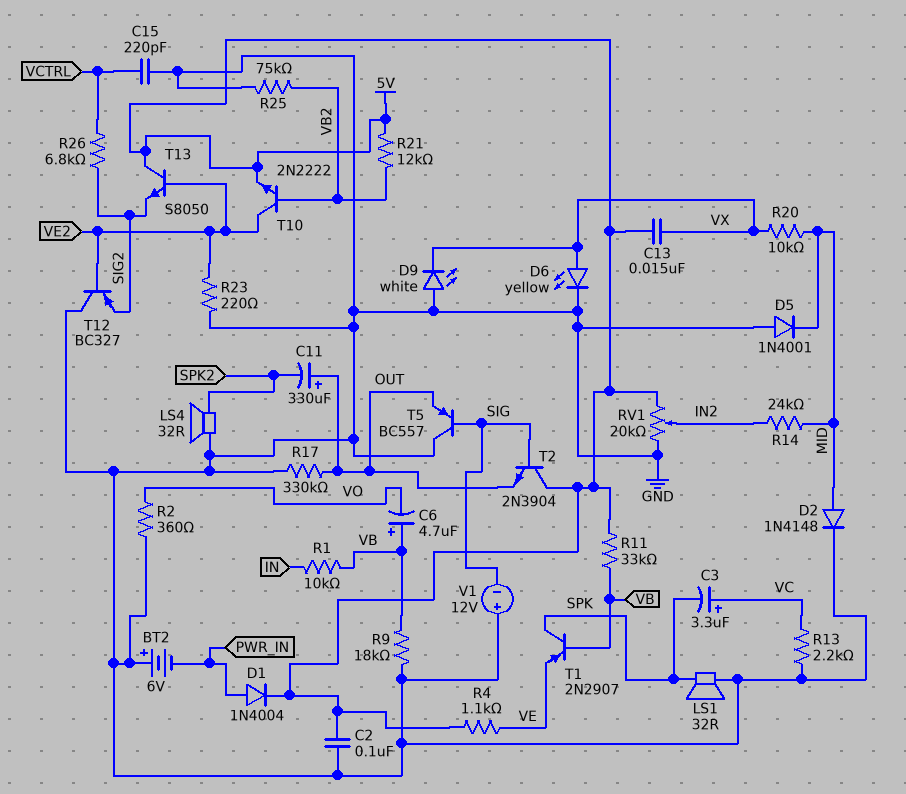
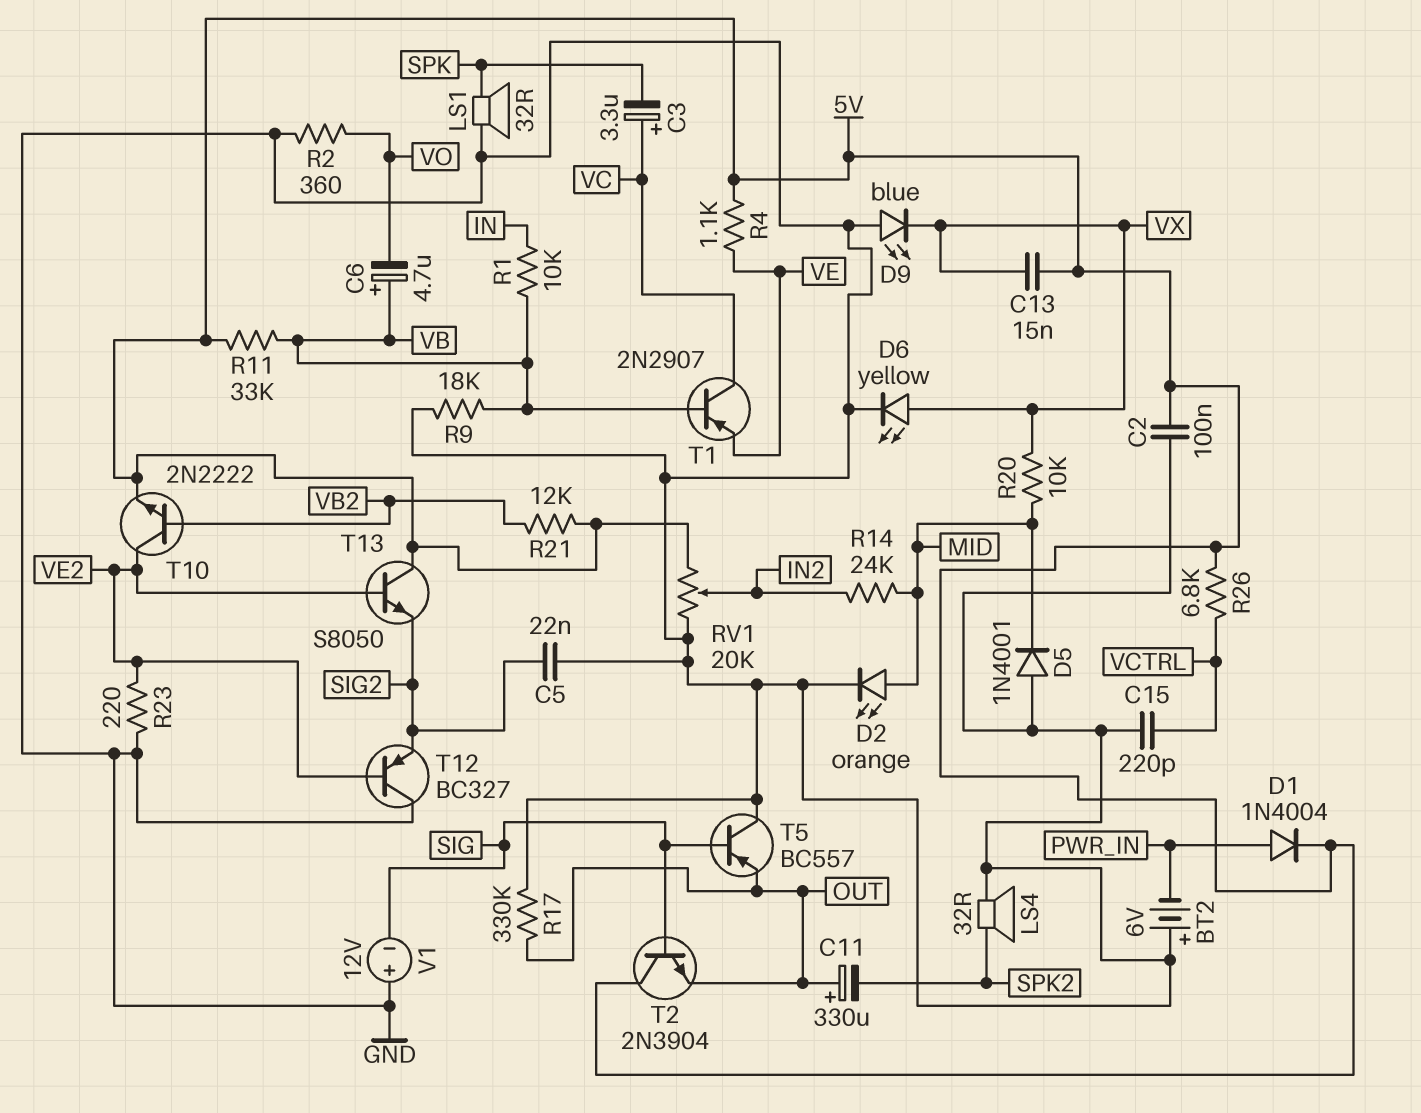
C5: none -> 22nF (GND, SIG2)
D2: diode 1N4148 (A MID, K GND) -> LED orange (A MID, K GND)
D9: LED white (A GND, K VX) -> LED blue (A GND, K VX)
R13: 2.2k (GND, VC) -> none
R25: 75k (GND, VB2) -> none
R26: 6.8k (SIG2, VCTRL) -> 6.8k (5V, VCTRL)
T1: PNP 2N2907 (B VB, C SPK, E VE) -> PNP 2N2907 (B VB, C VC, E VE)

